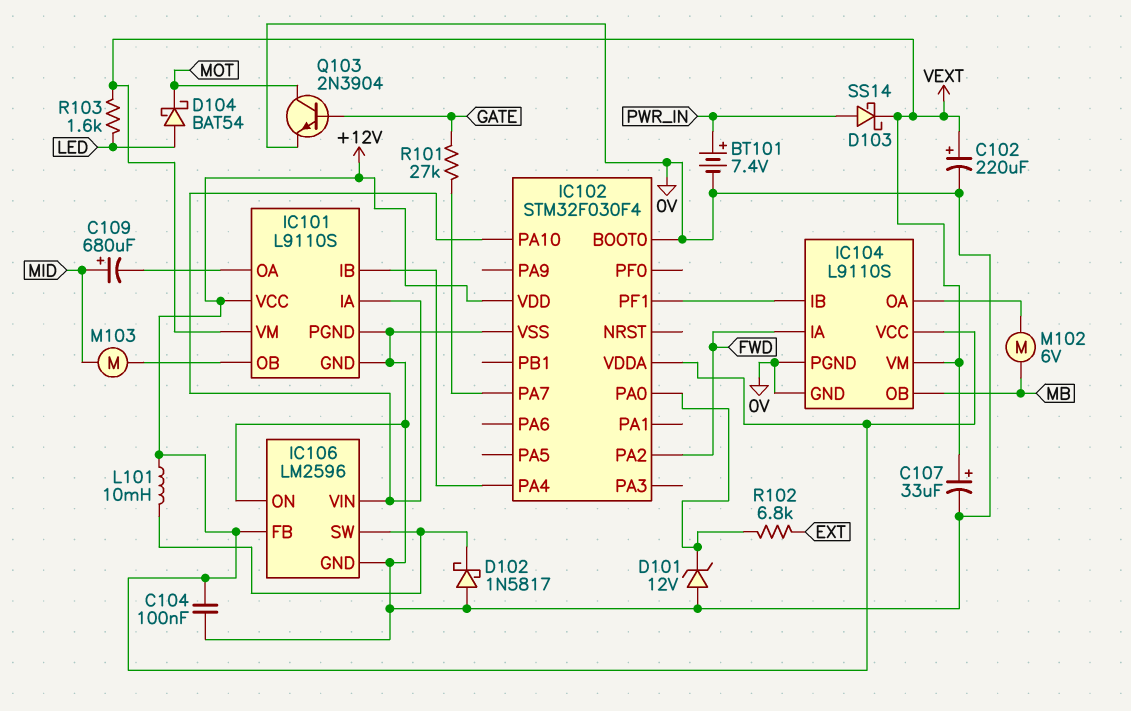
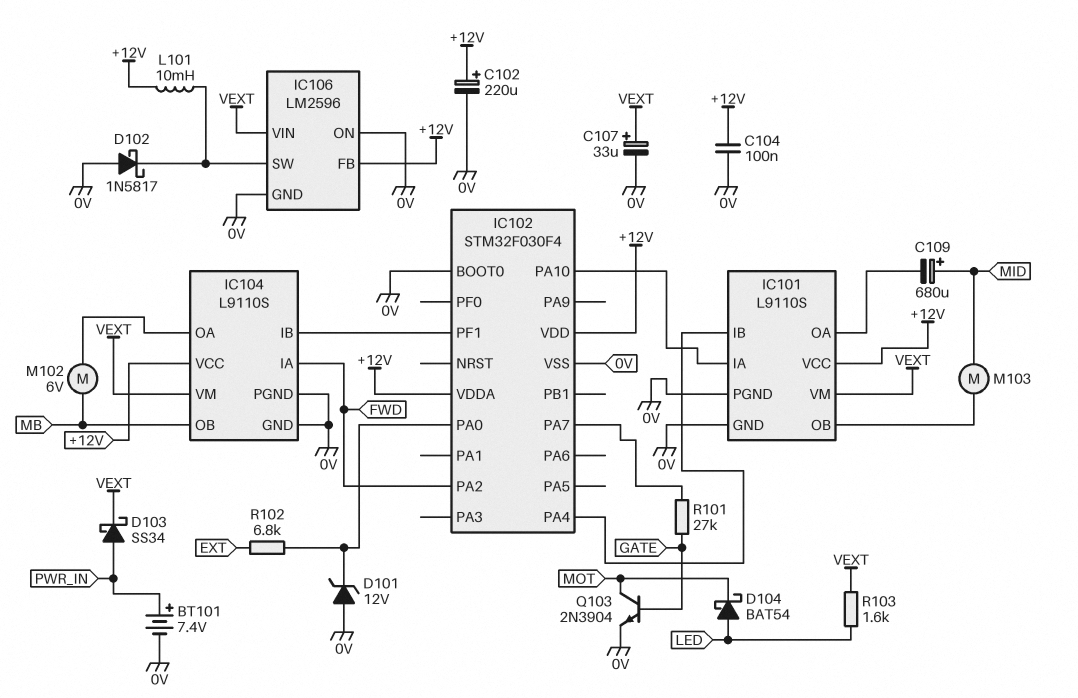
C102: 220uF (plus VEXT, minus 0V) -> 220uF (plus +12V, minus 0V)
D103: schottky SS14 (A PWR_IN, K VEXT) -> schottky SS34 (A PWR_IN, K VEXT)
IC106 pin VIN: IC101/IA -> VEXT

